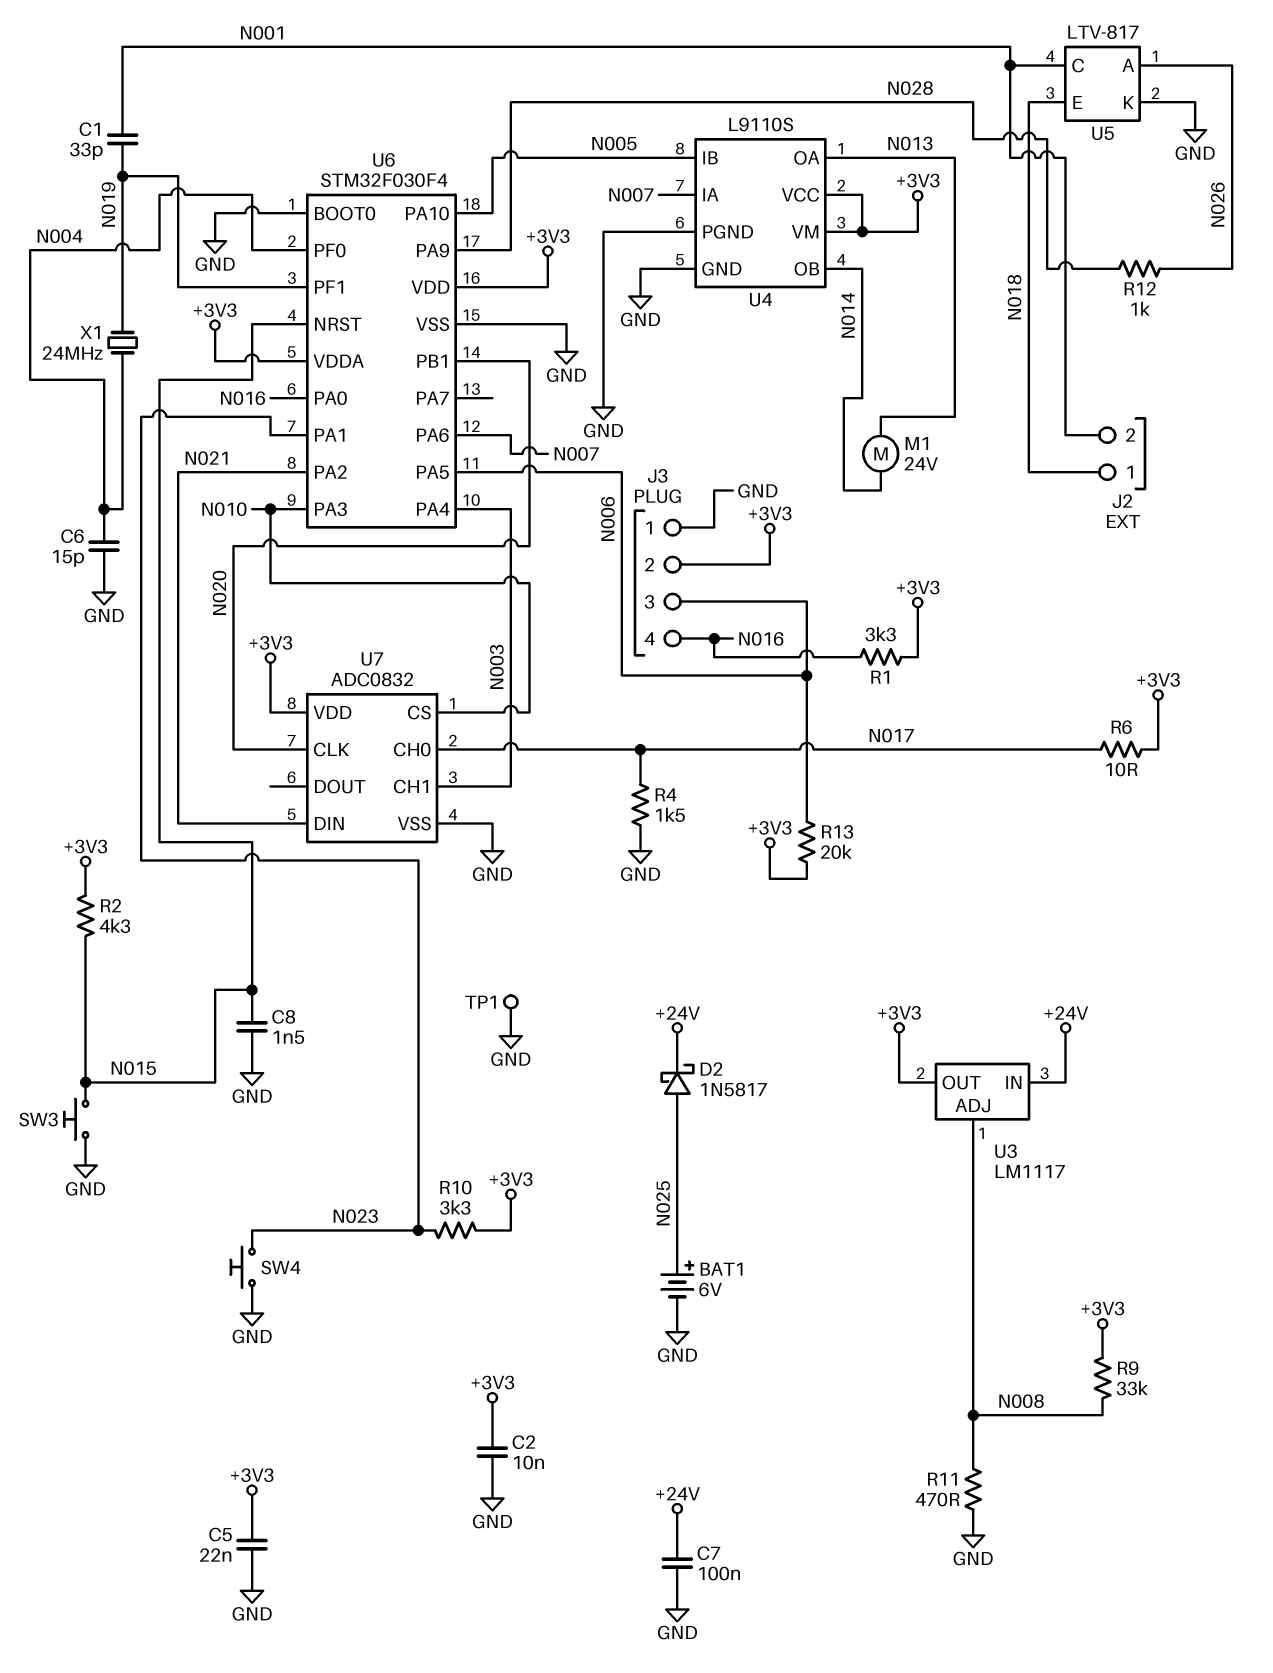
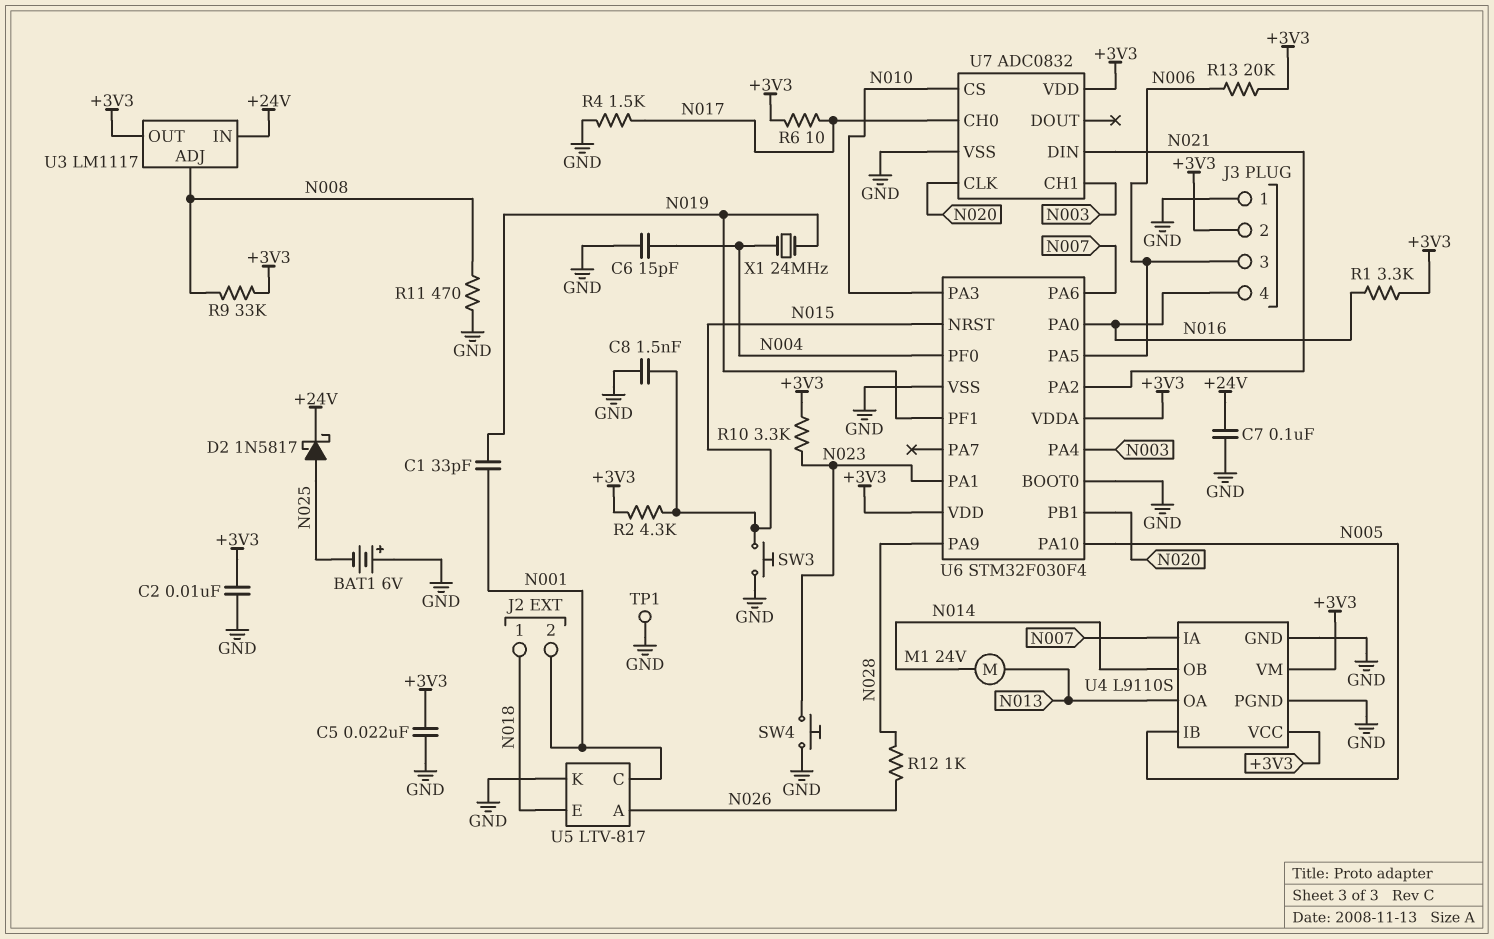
BAT1: 6V (plus N025, minus GND) -> 6V (plus GND, minus N025)

